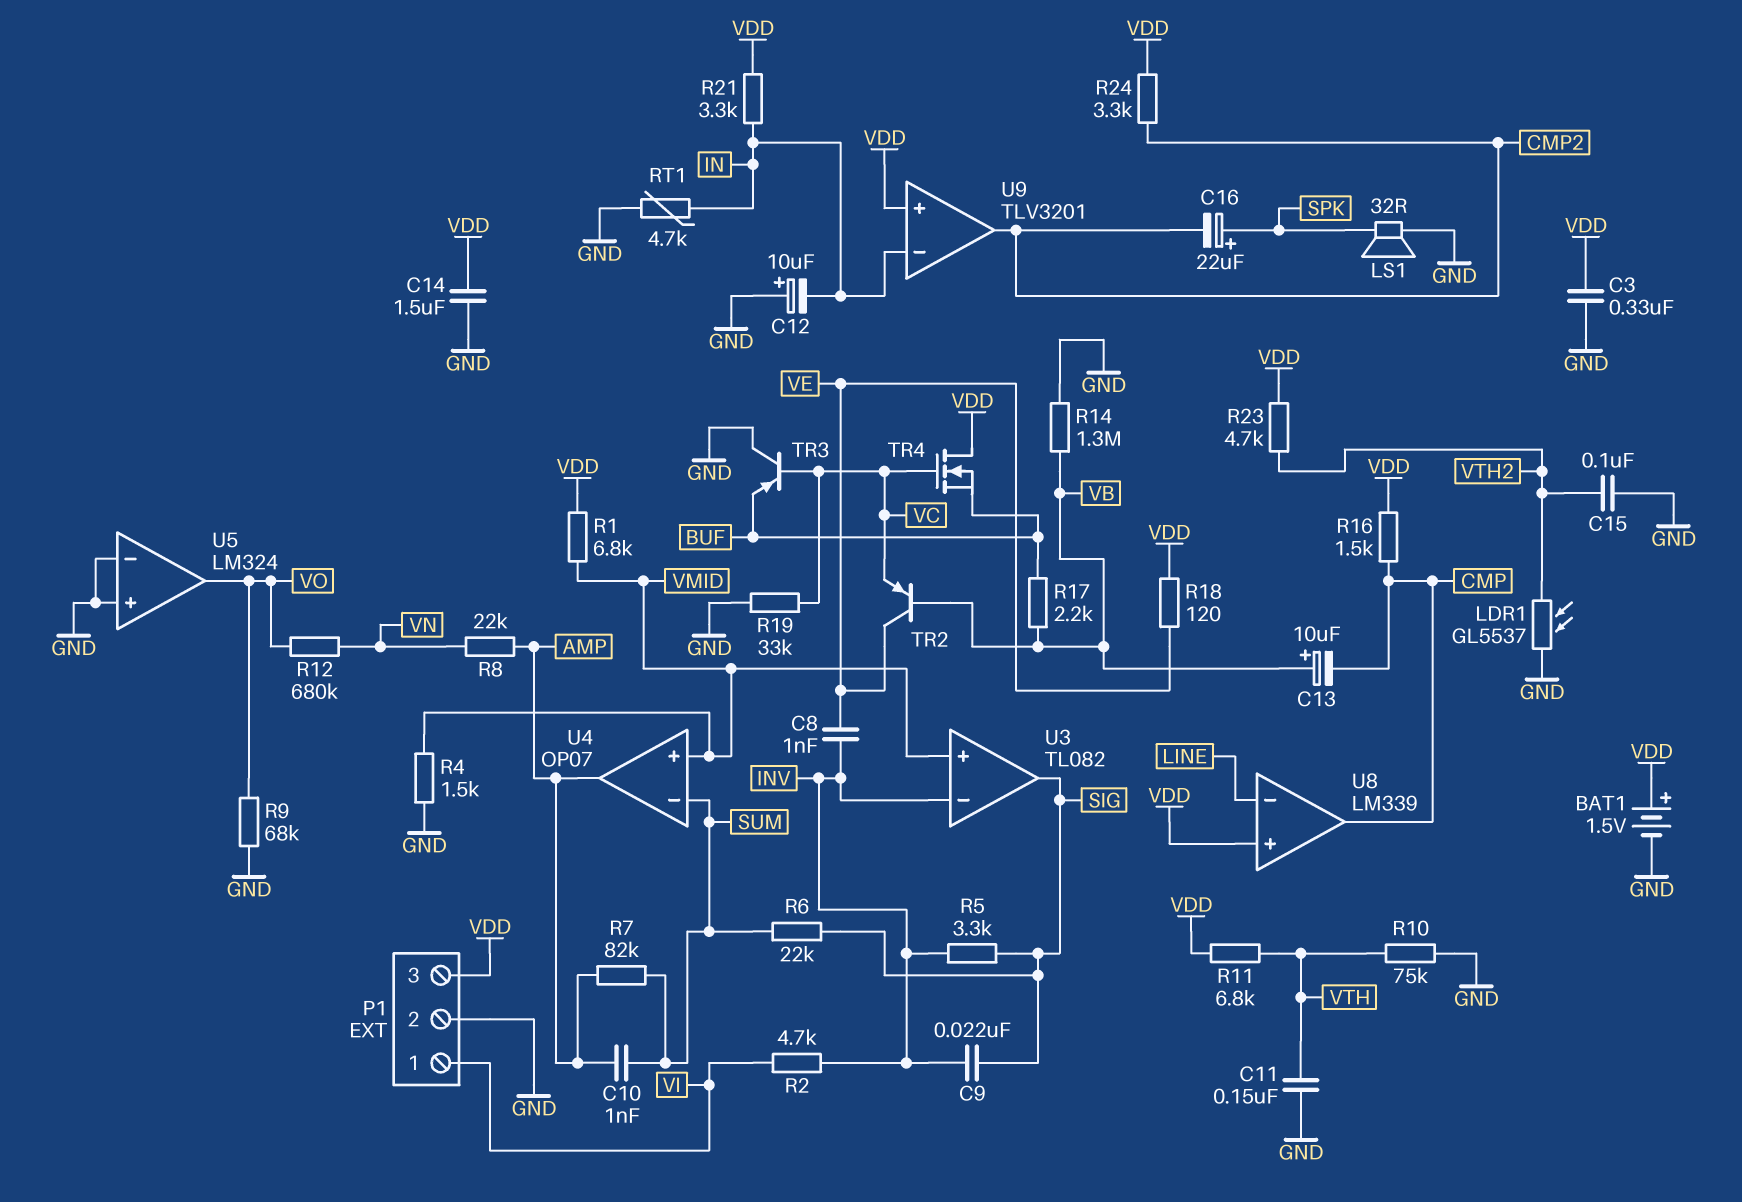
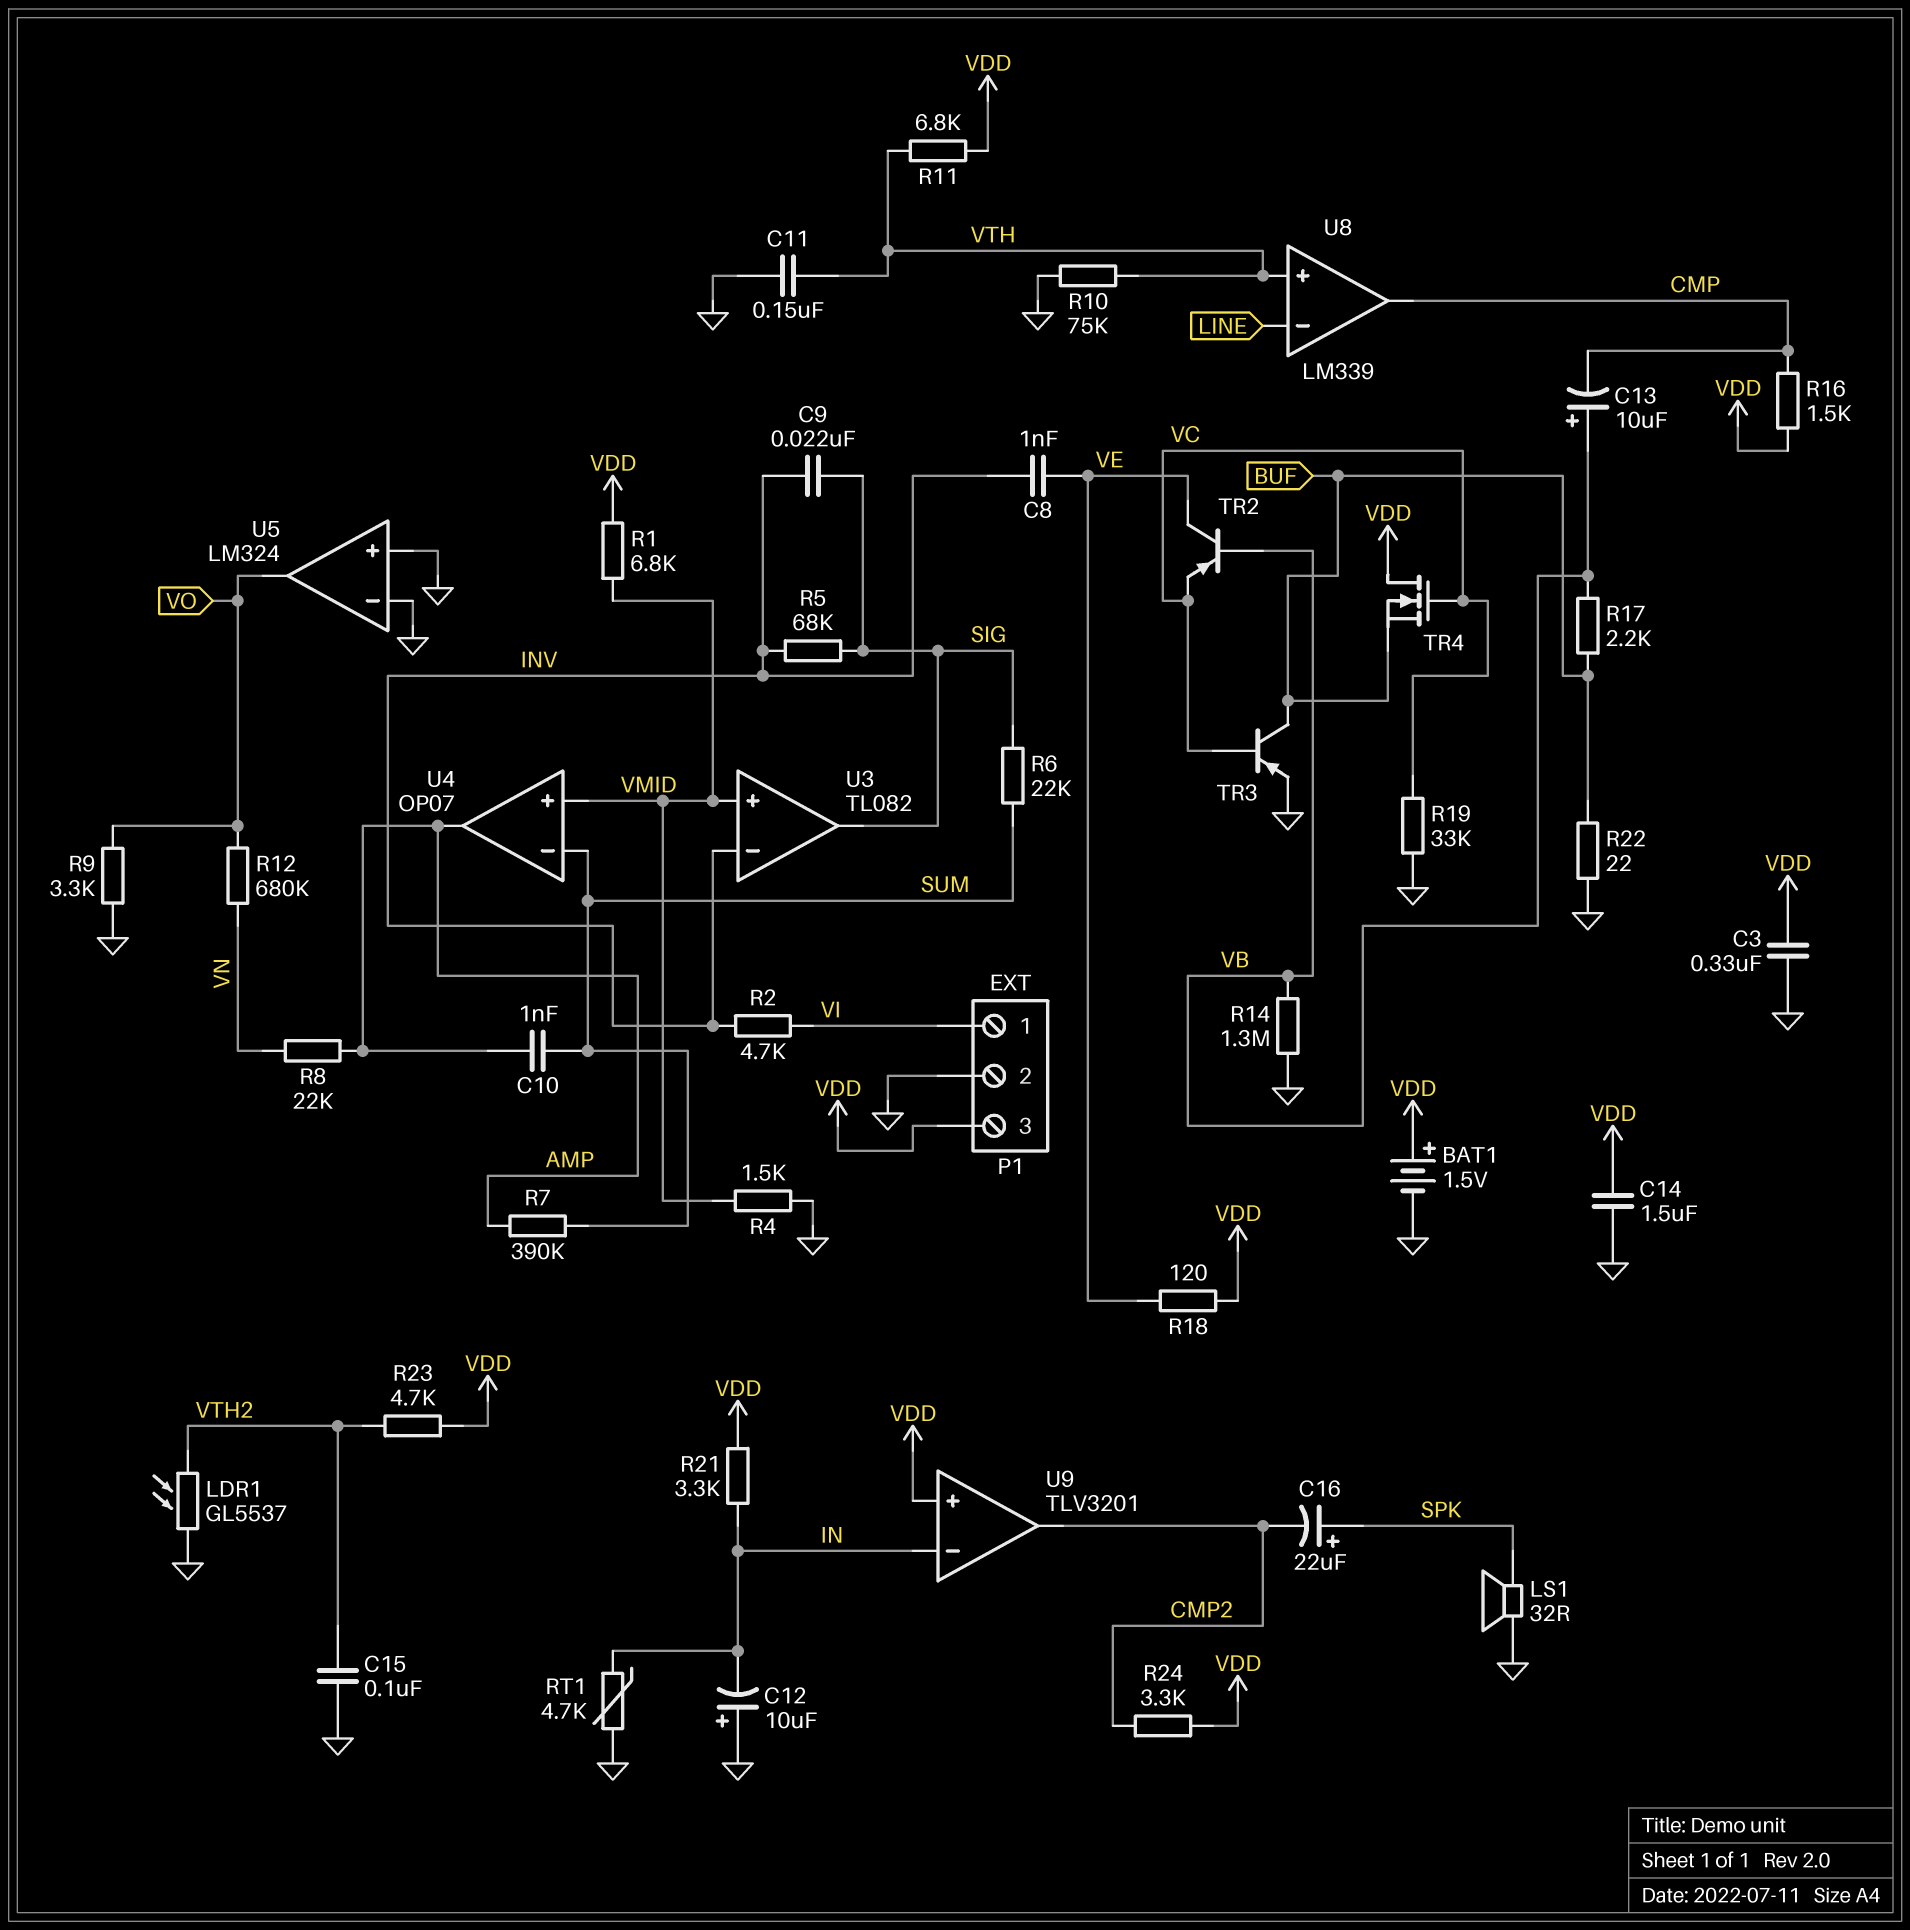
R5: 3.3k (INV, SIG) -> 68k (INV, SIG)
R7: 82k (AMP, SUM) -> 390k (AMP, SUM)
R9: 68k (GND, VO) -> 3.3k (GND, VO)
R22: none -> 22 (BUF, GND)
TR3: PNP (B VC, C GND, E BUF) -> PNP (B VC, C BUF, E GND)
U8 pin in+: VDD -> VTH

